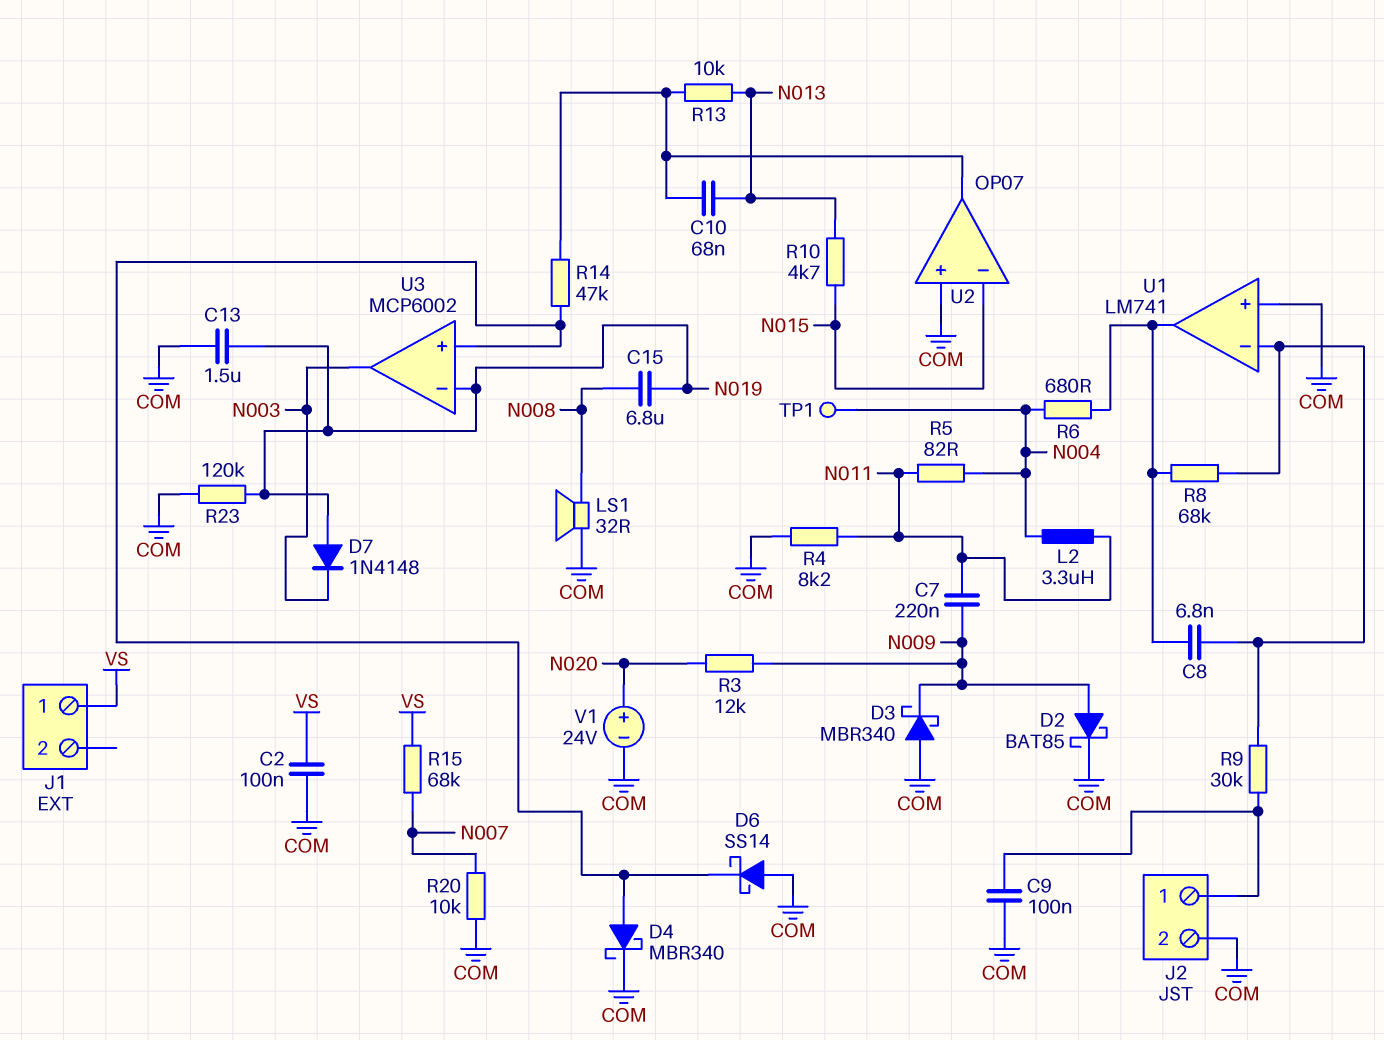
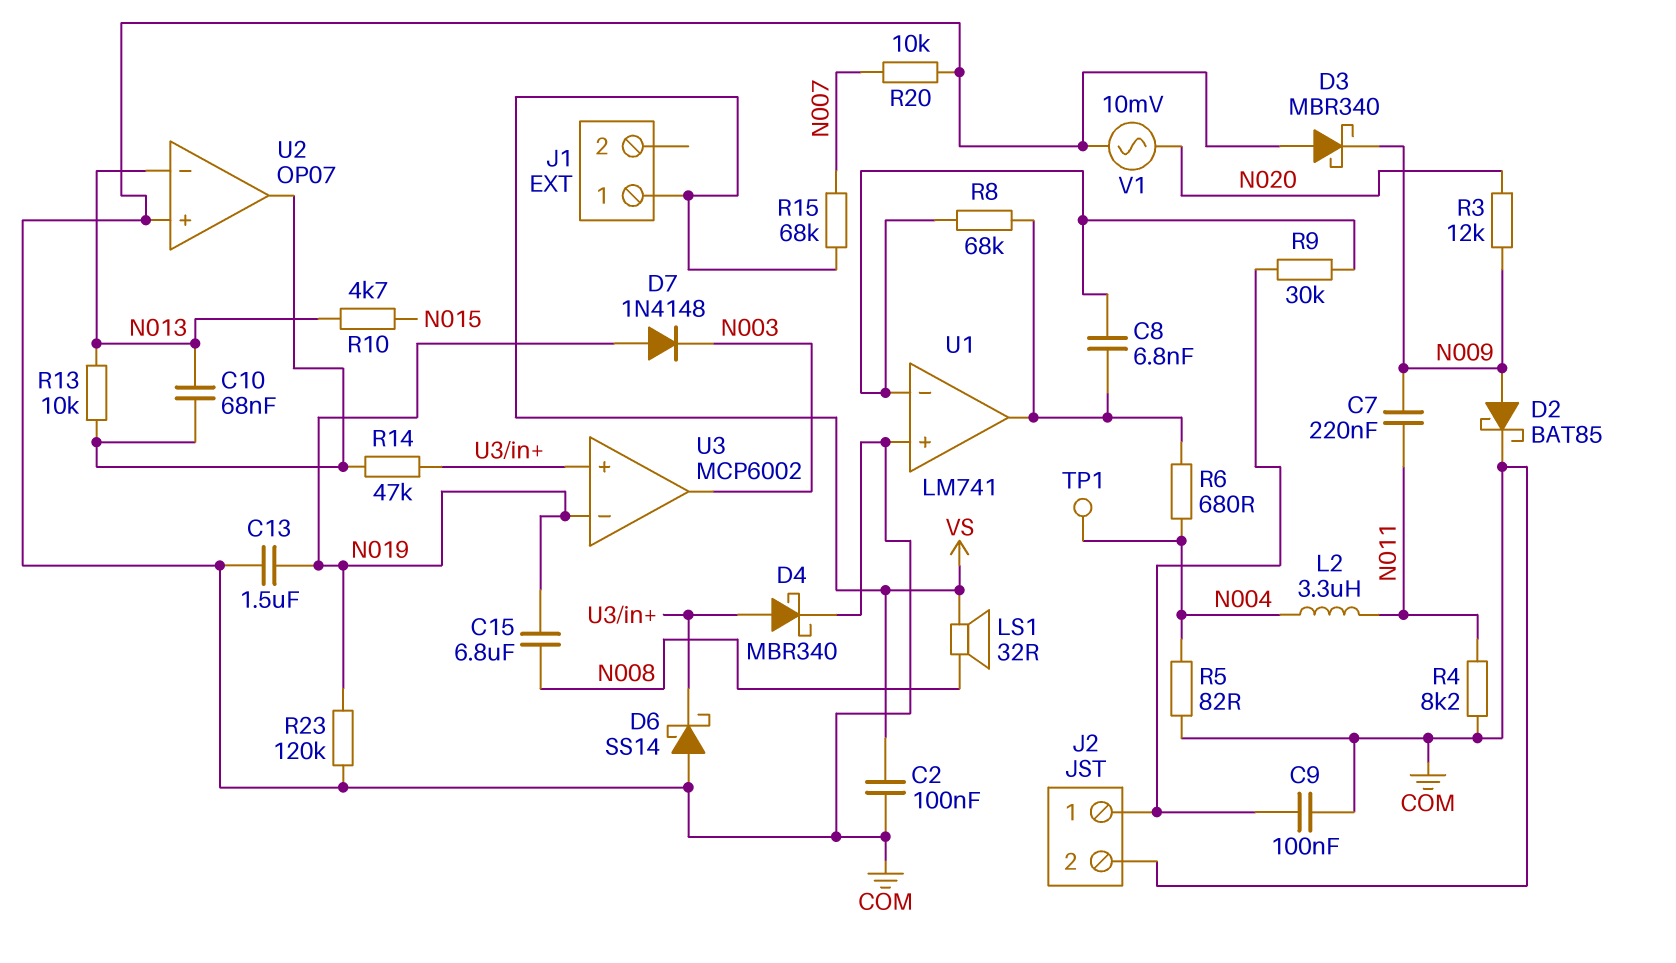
LS1: speaker 32R (COM, N008) -> speaker 32R (N008, VS)
R5: 82 (N004, N011) -> 82 (COM, N004)
U2 pin in-: N015 -> N013
V1: 24V (plus N020, minus COM) -> AC 10mV (COM, N020)

